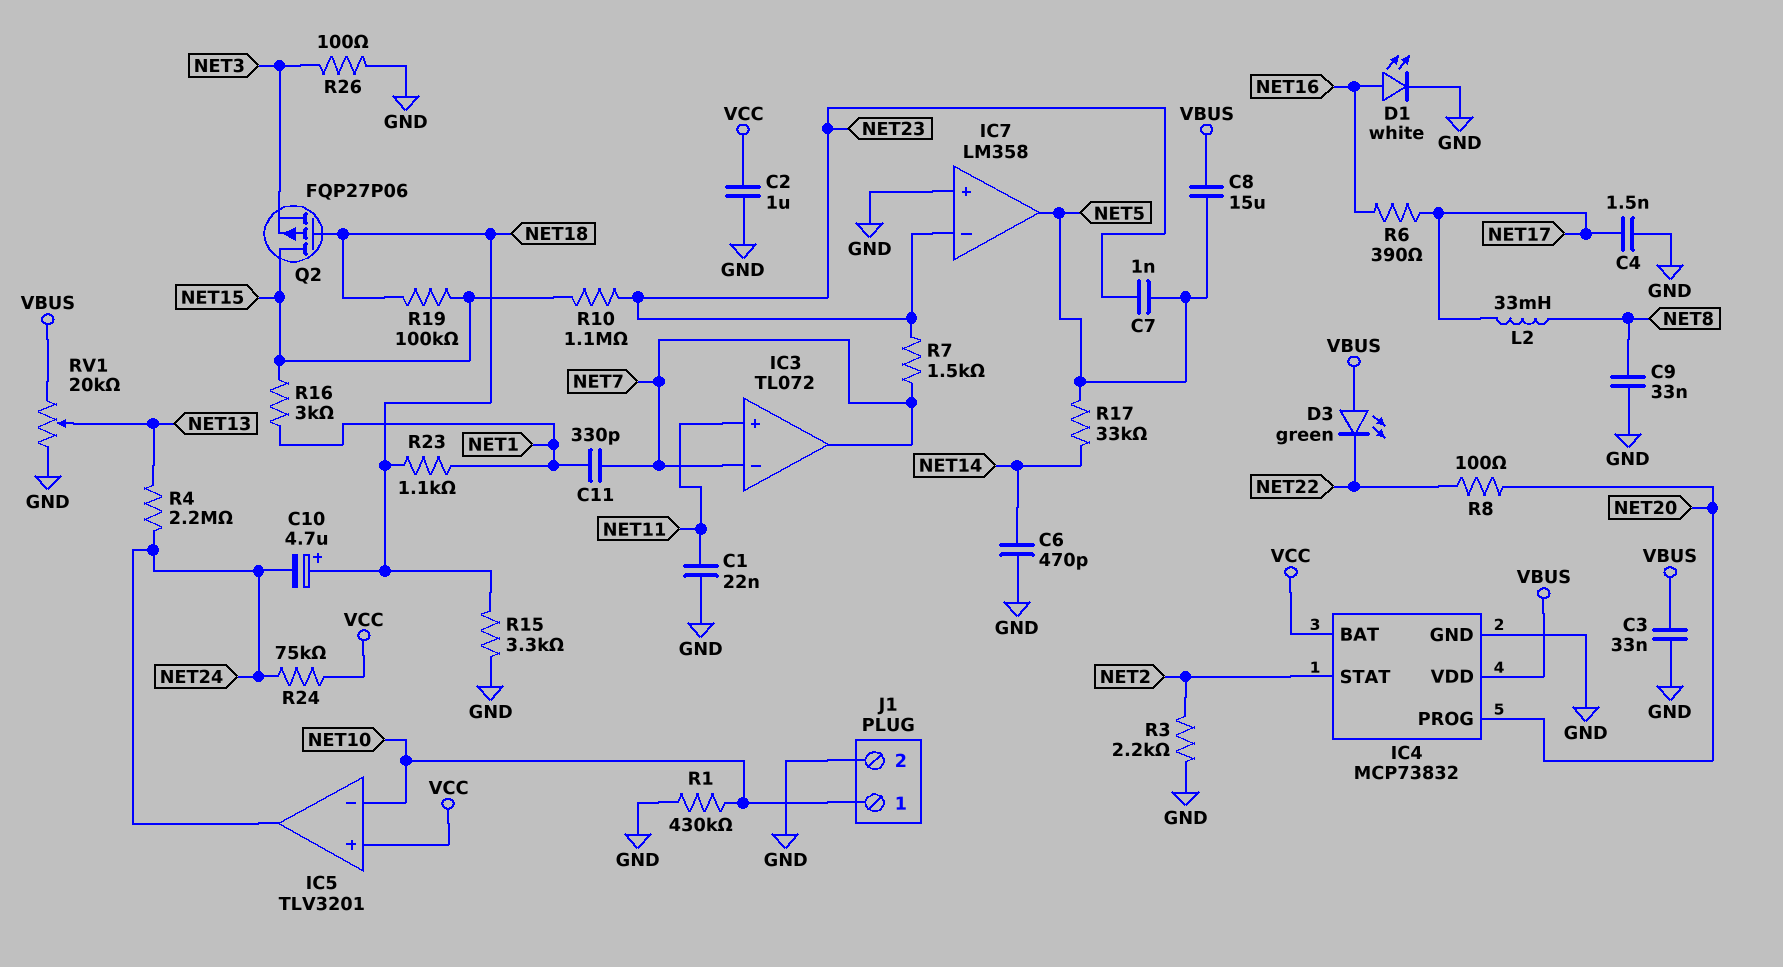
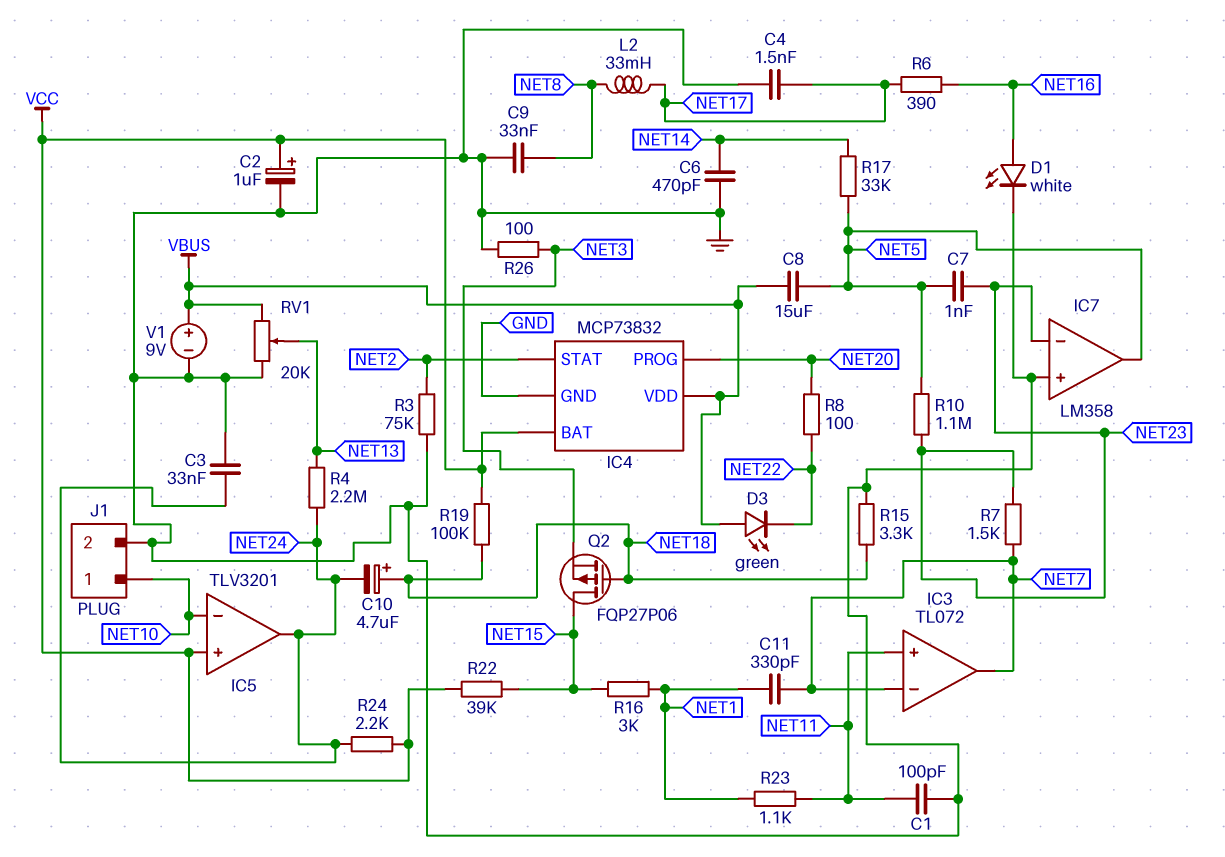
C1: 22nF (GND, NET11) -> 100pF (GND, NET11)
C2: 1uF (GND, VCC) -> 1uF (plus VCC, minus GND)
C3: 33nF (GND, VBUS) -> 33nF (GND, NET24)
R1: 430k (GND, NET10) -> none
R3: 2.2k (GND, NET2) -> 75k (GND, NET2)
R10: 1.1M (NET15, NET23) -> 1.1M (NET5, NET23)
R19: 100k (NET15, NET18) -> 100k (NET18, VCC)
R22: none -> 39k (NET15, VCC)
R23: 1.1k (NET1, NET18) -> 1.1k (NET1, NET11)
R24: 75k (NET24, VCC) -> 2.2k (NET24, VCC)
V1: none -> 9V (plus VBUS, minus GND)

